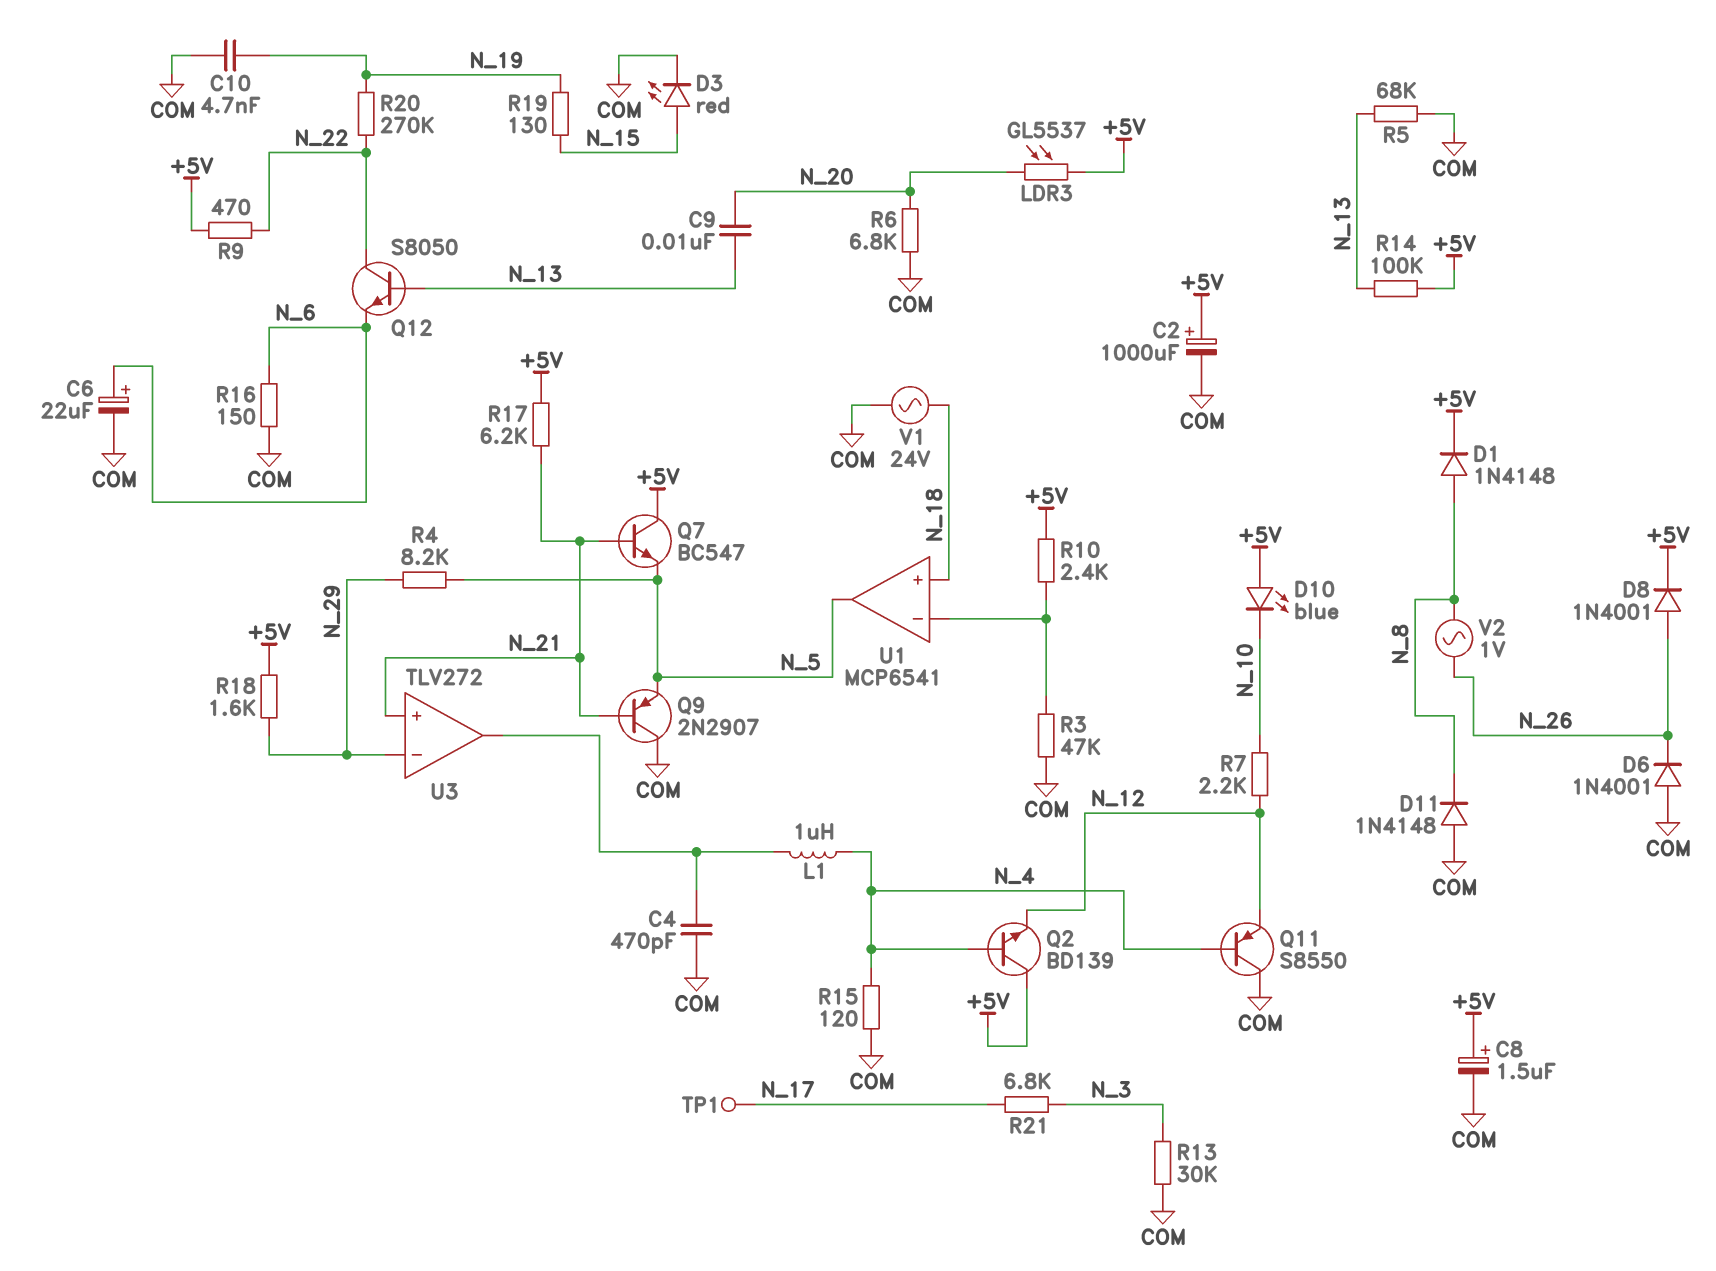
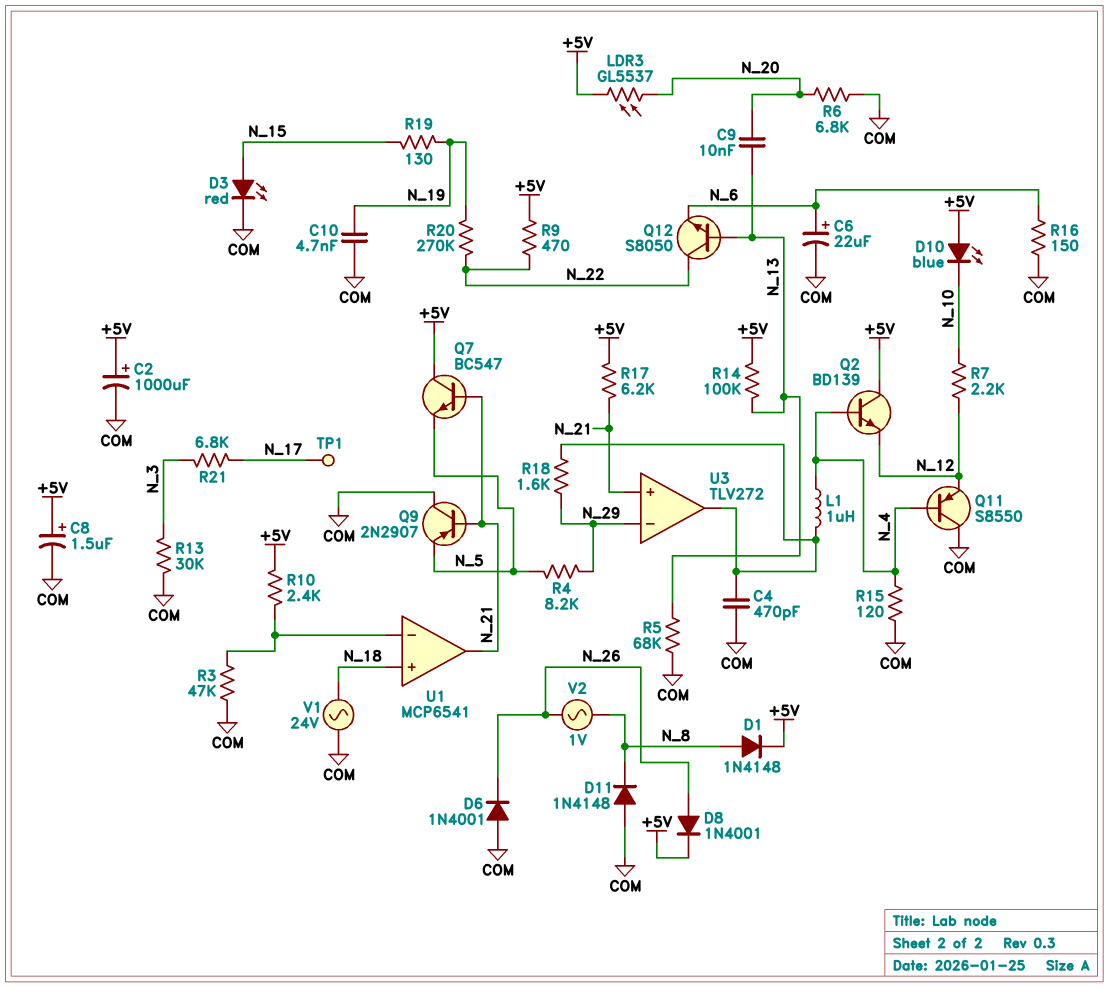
R18: 1.6k (+5V, N_29) -> 1.6k (N_29, U3/out)
U1 pin out: N_5 -> N_21

